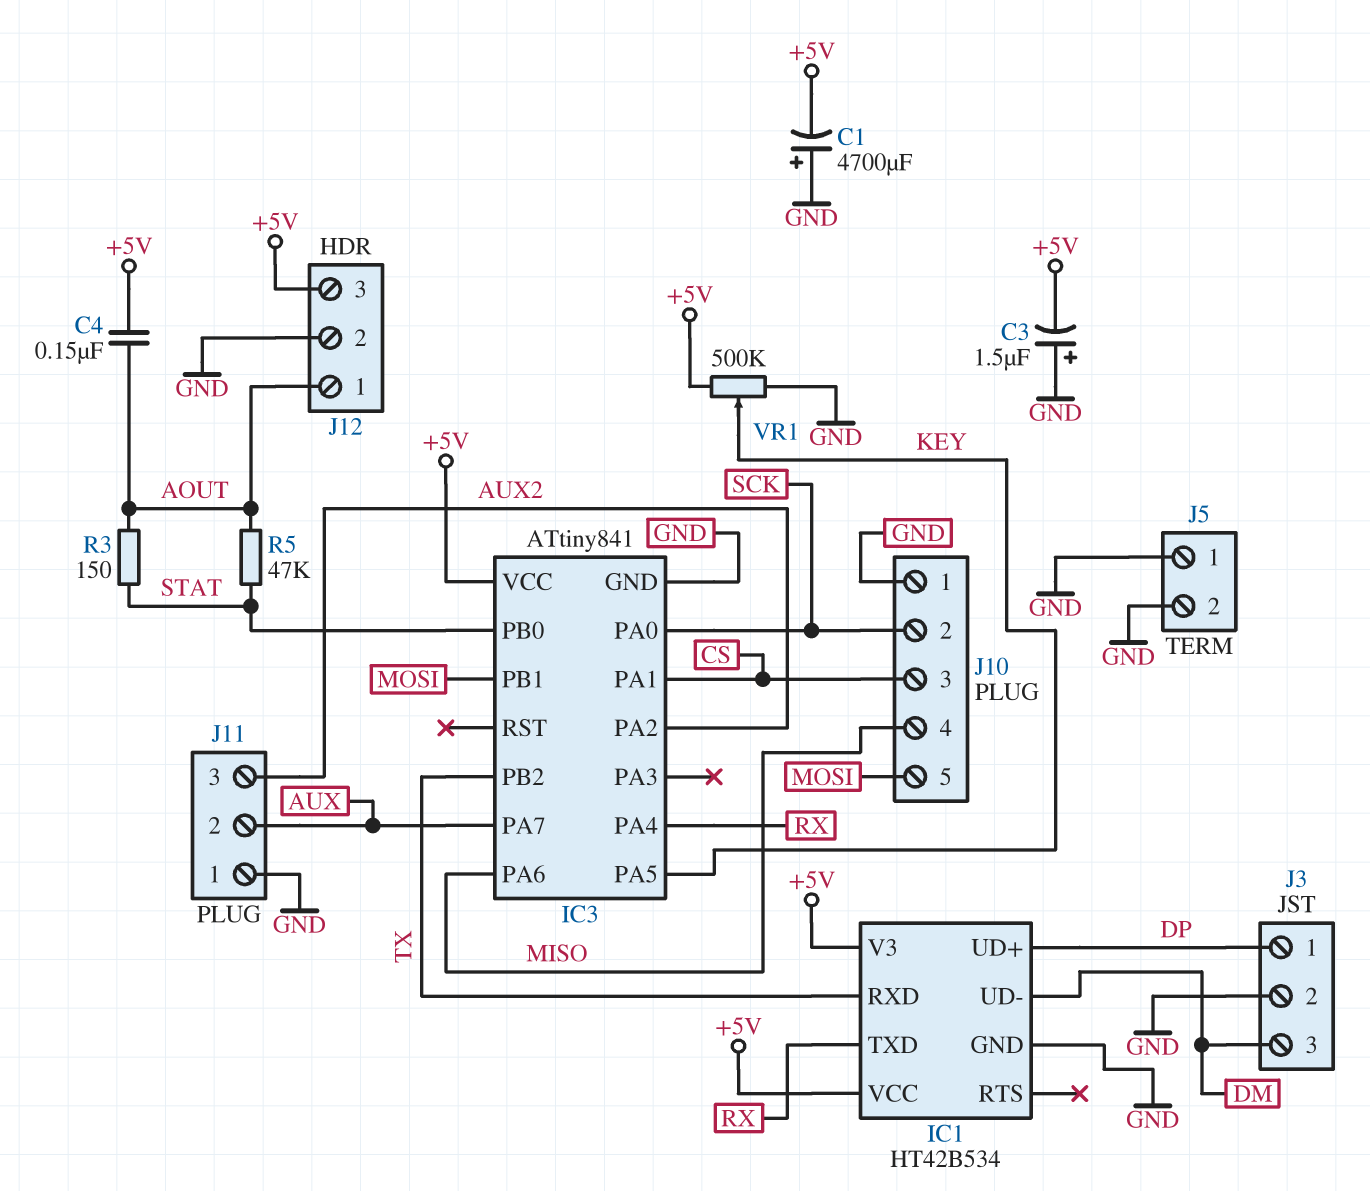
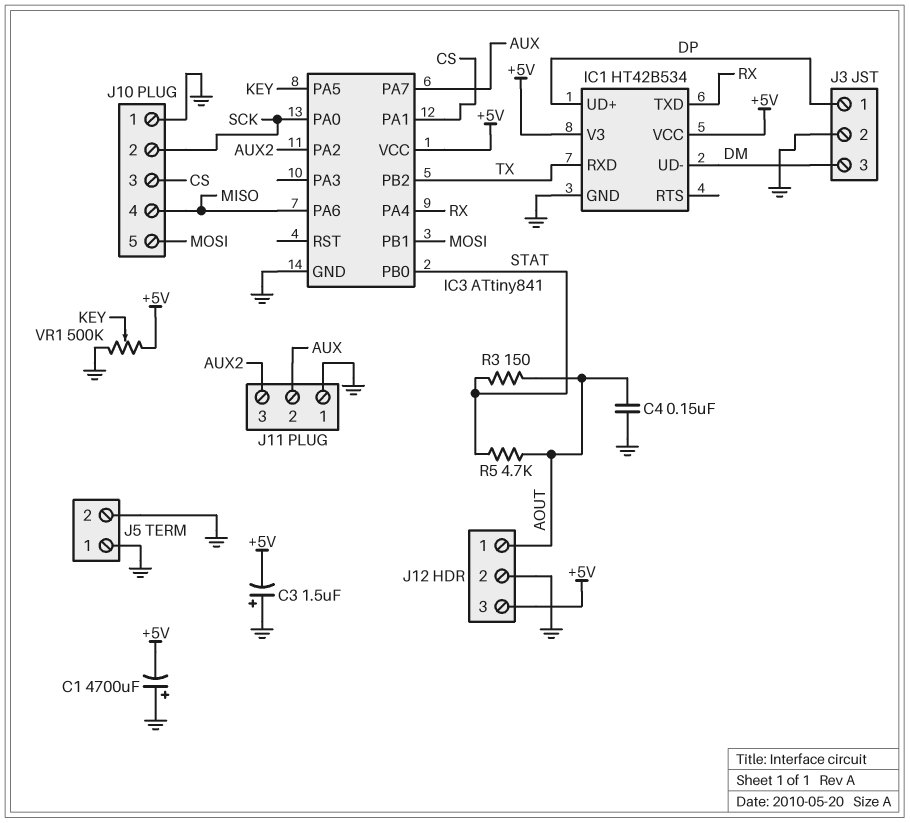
C4: 150nF (+5V, AOUT) -> 150nF (AOUT, GND)
R5: 47k (AOUT, STAT) -> 4.7k (AOUT, STAT)

